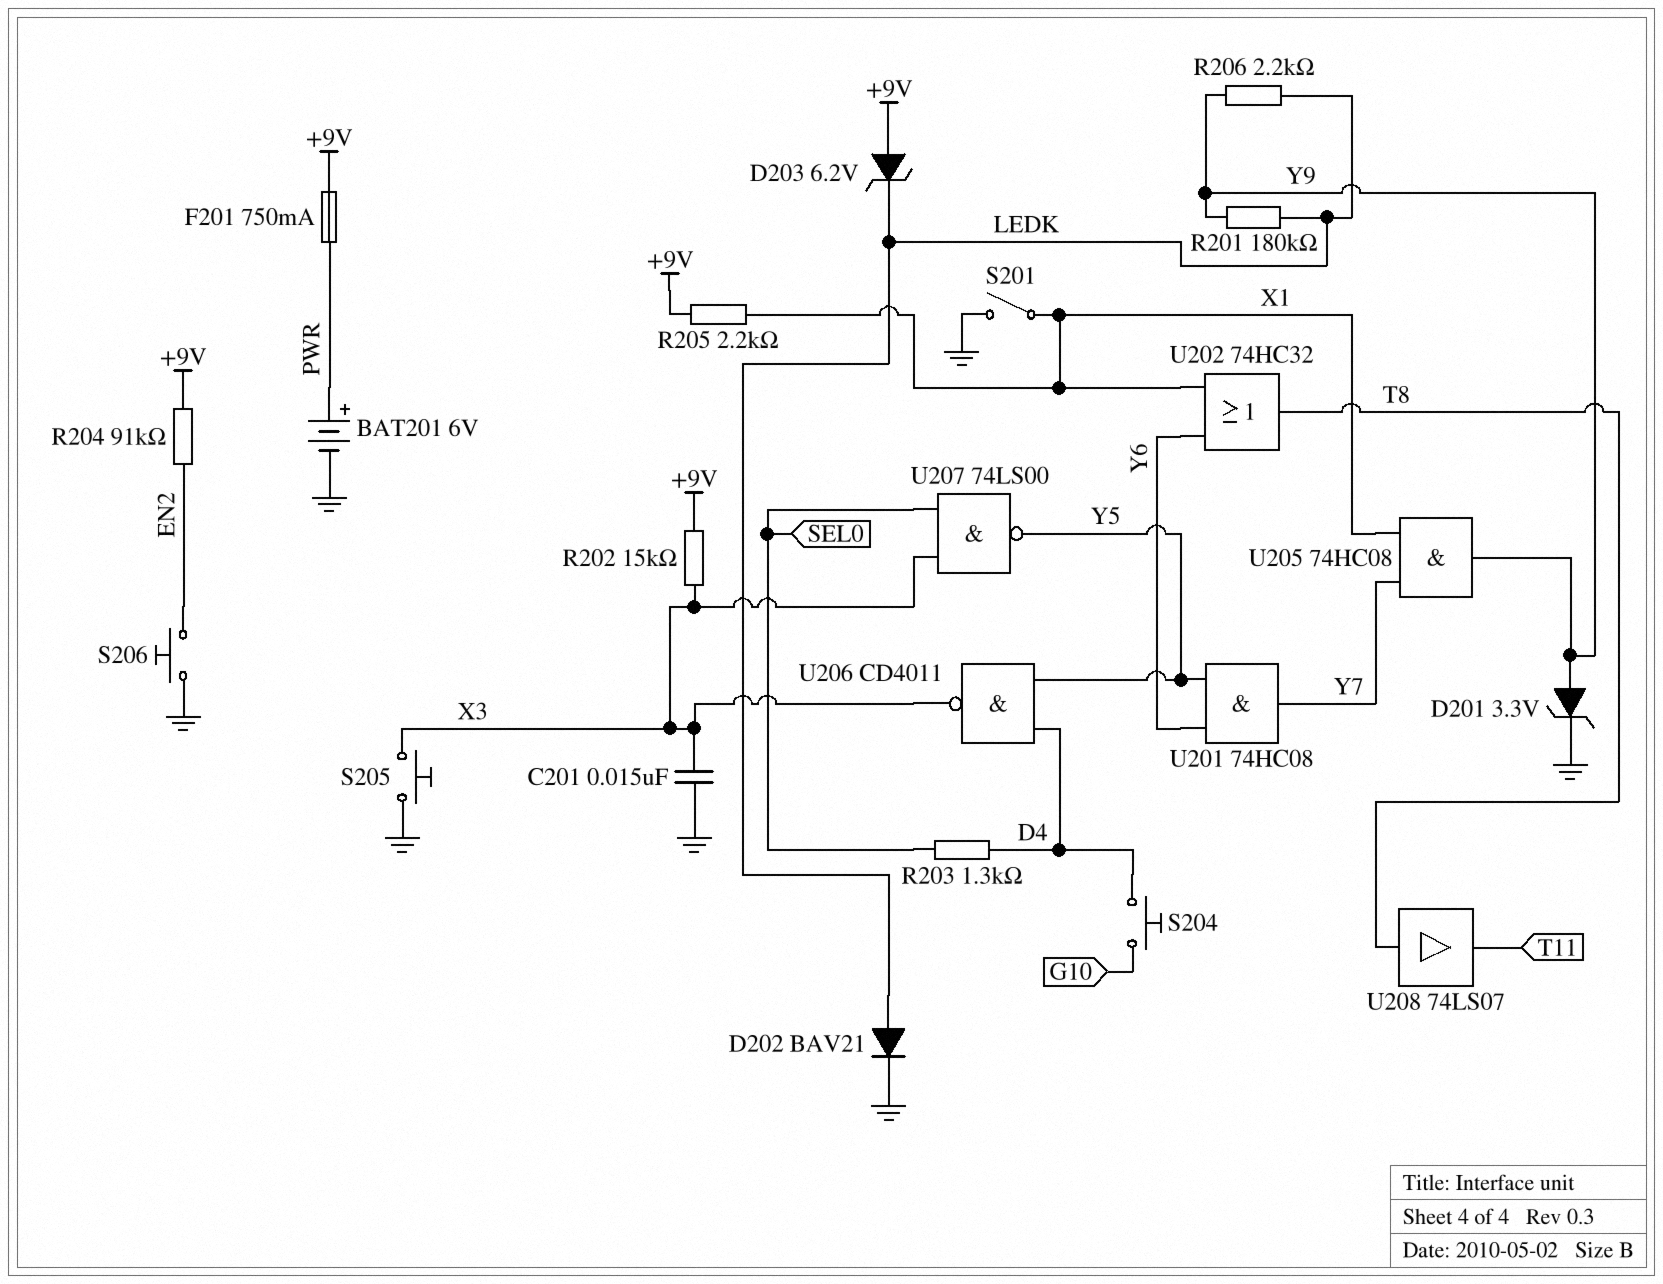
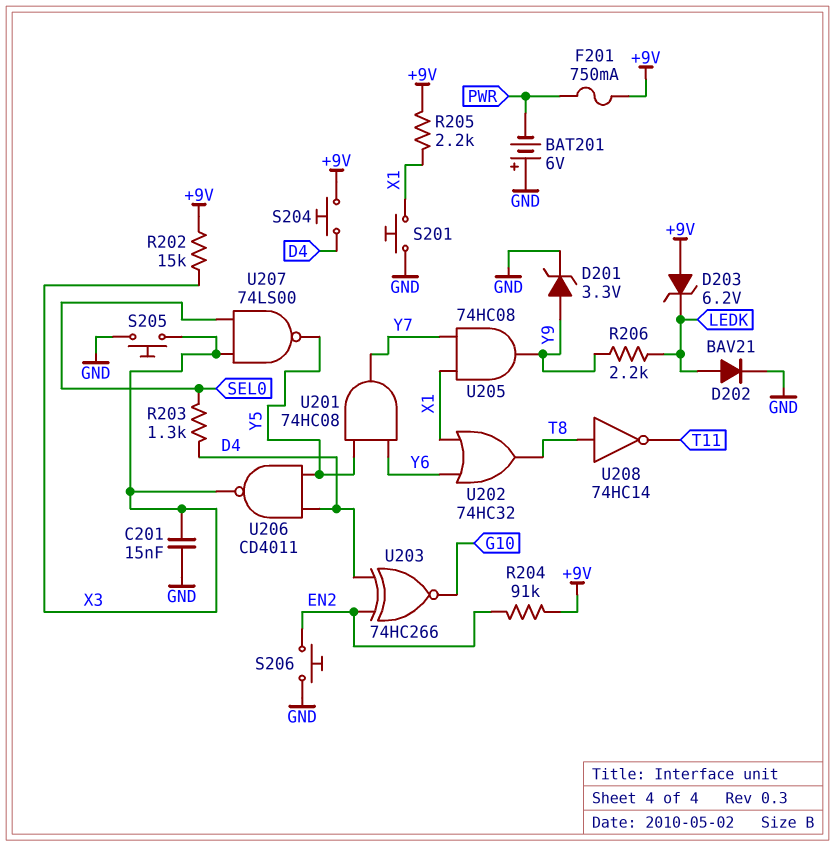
BAT201: 6V (plus PWR, minus GND) -> 6V (plus GND, minus PWR)
R201: 180k (LEDK, Y9) -> none
S201: switch (GND, X1) -> button (GND, X1)
S204: button (D4, G10) -> button (+9V, D4)
U203: none -> XNOR 74HC266 (in D4, in EN2, out G10)
U208: buffer 74LS07 (in T8, out T11) -> NOT 74HC14 (in T8, out T11)

